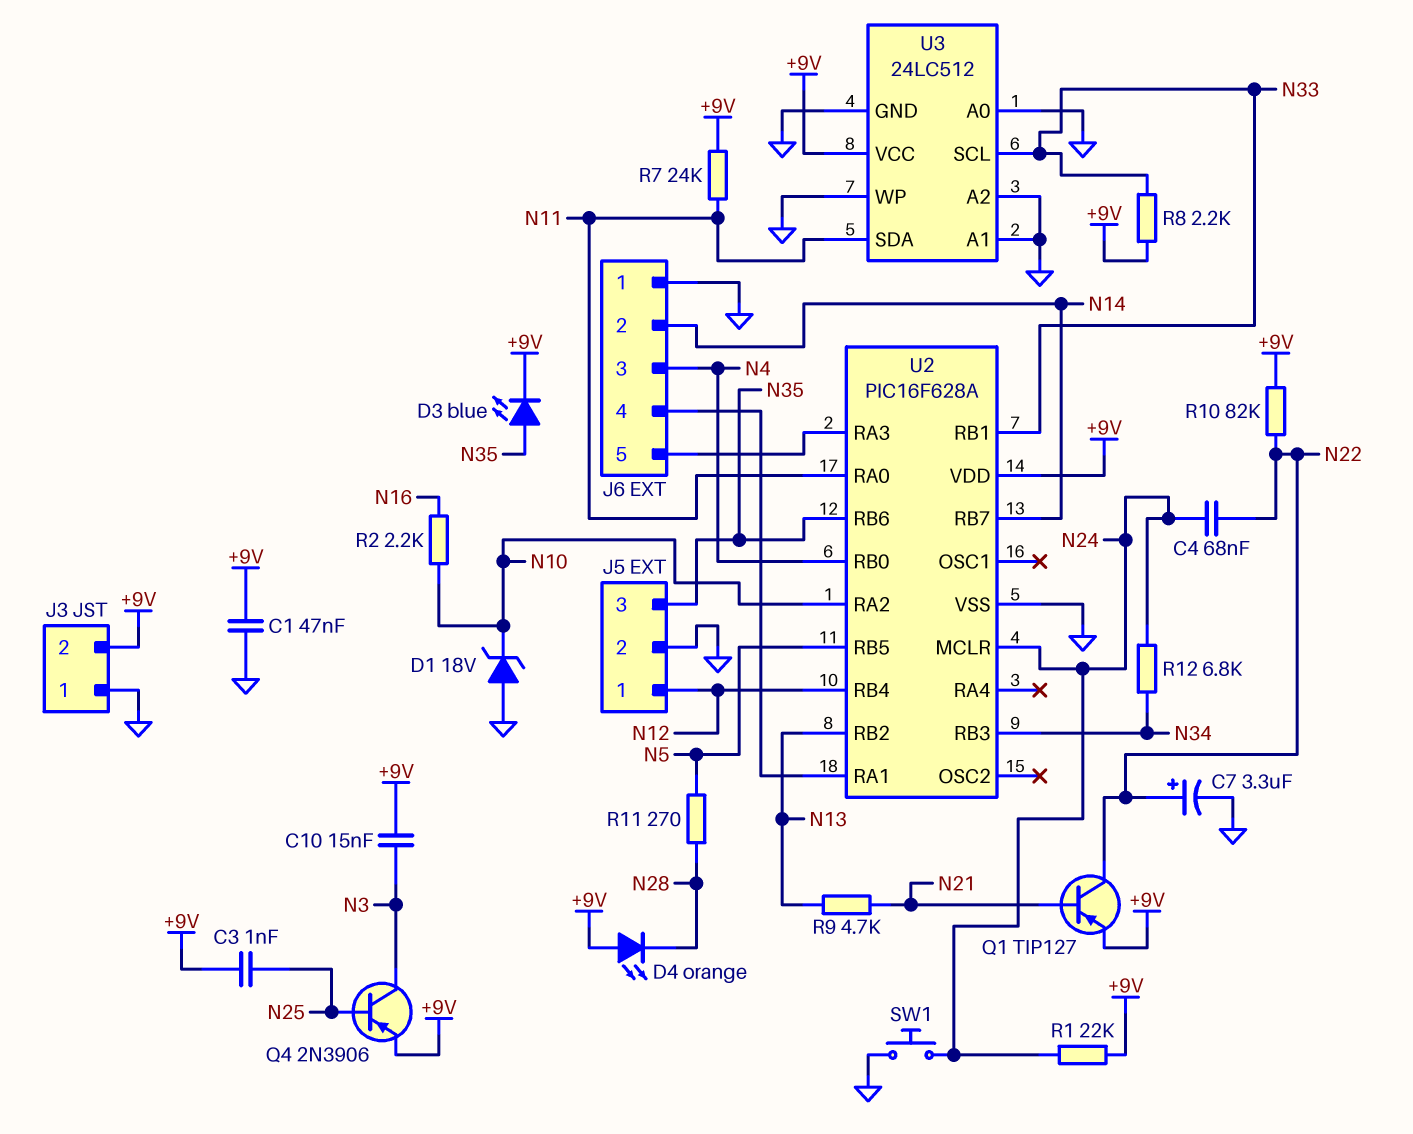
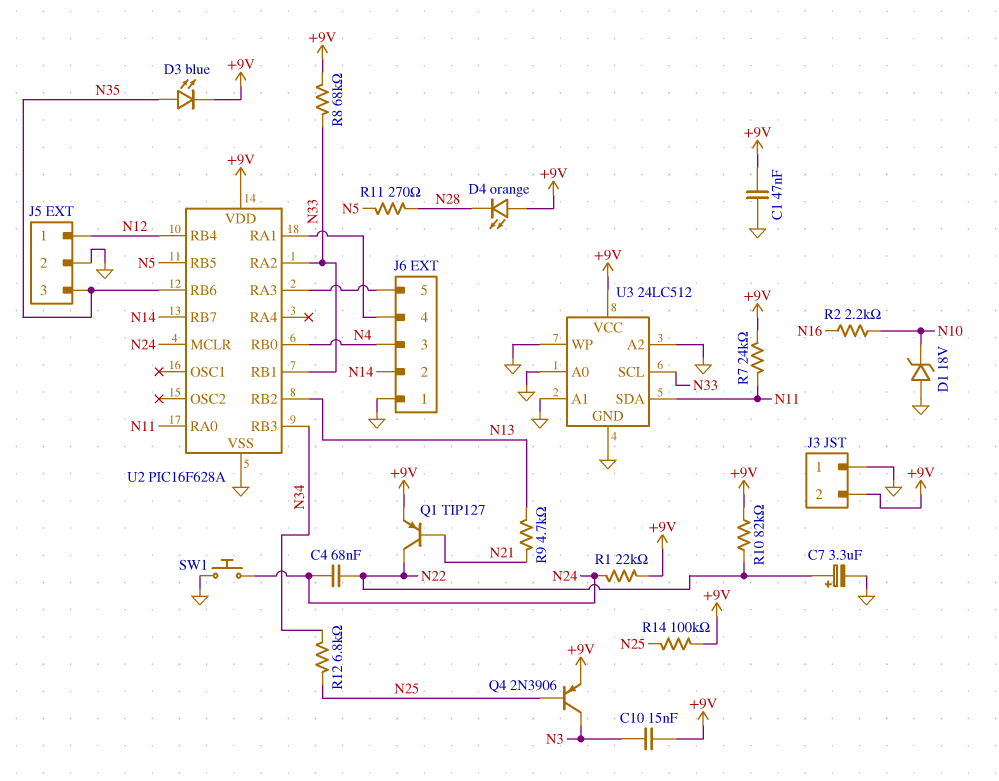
C3: 1nF (+9V, N25) -> none
R8: 2.2k (+9V, N33) -> 68k (+9V, N33)
R12: 6.8k (N24, N34) -> 6.8k (N25, N34)
R14: none -> 100k (+9V, N25)
U2 pin RA2: N10 -> N33

